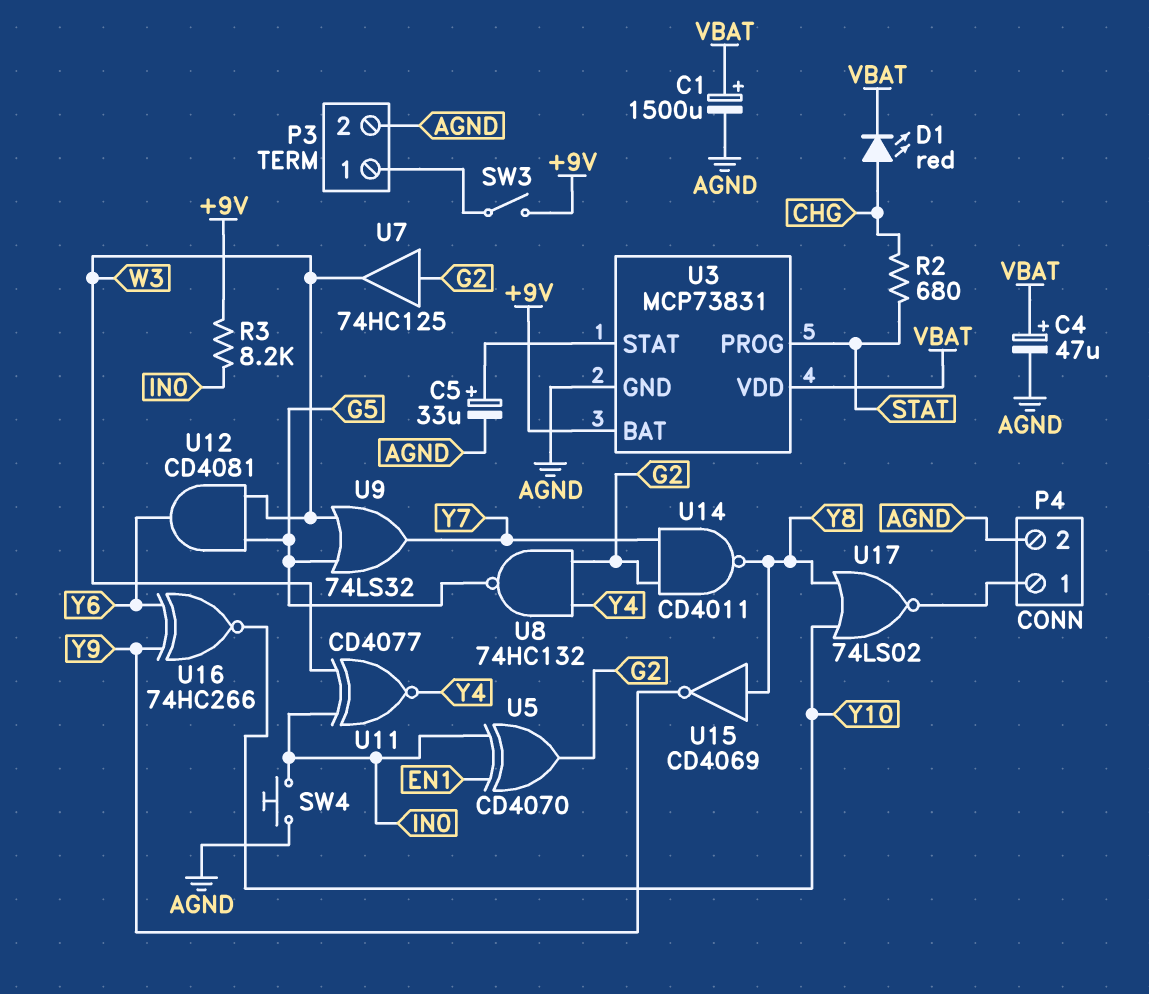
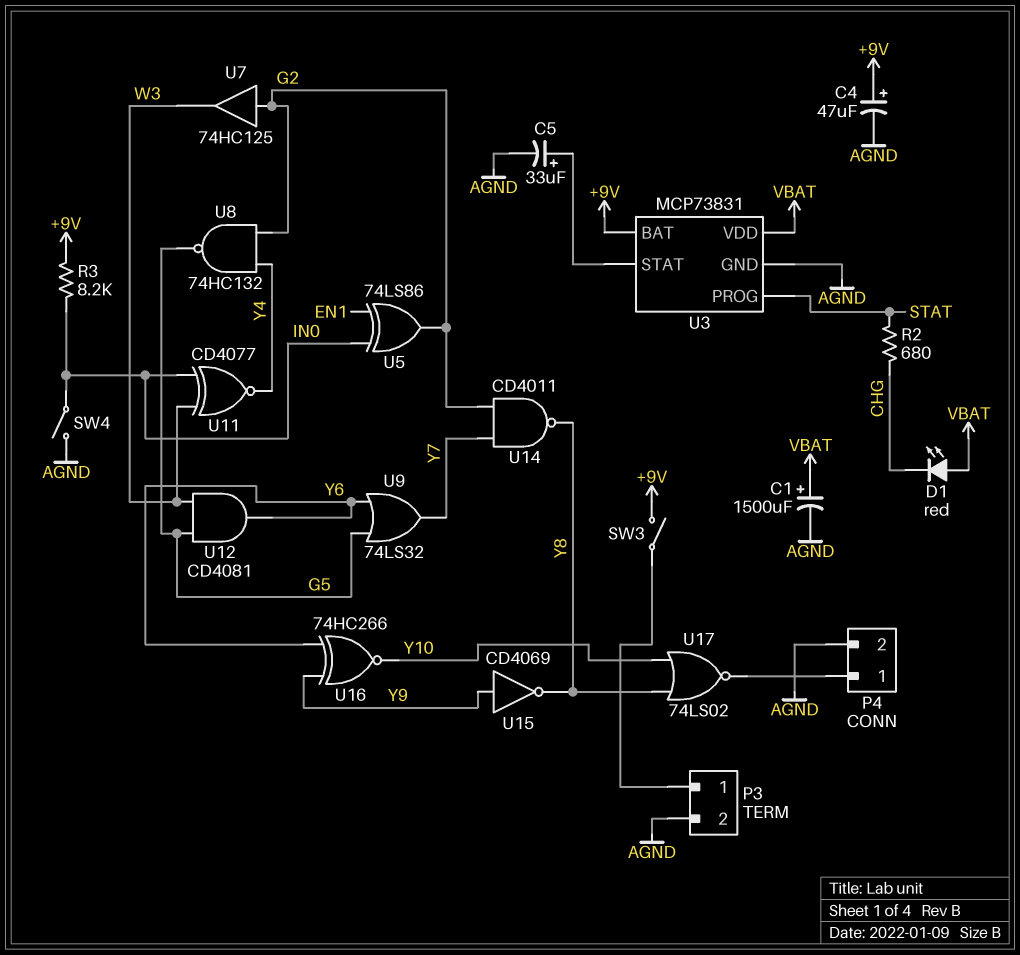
C4: 47uF (plus VBAT, minus AGND) -> 47uF (plus +9V, minus AGND)
D1: LED red (A CHG, K VBAT) -> LED red (A VBAT, K CHG)
SW4: button (AGND, IN0) -> switch (AGND, IN0)
U5: XOR CD4070 (in EN1, in IN0, out G2) -> XOR 74LS86 (in EN1, in IN0, out G2)
U9: OR 74LS32 (in G5, in W3, out Y7) -> OR 74LS32 (in G5, in Y6, out Y7)
U15: NOT CD4069 (in Y8, out Y9) -> NOT CD4069 (in Y9, out Y8)

